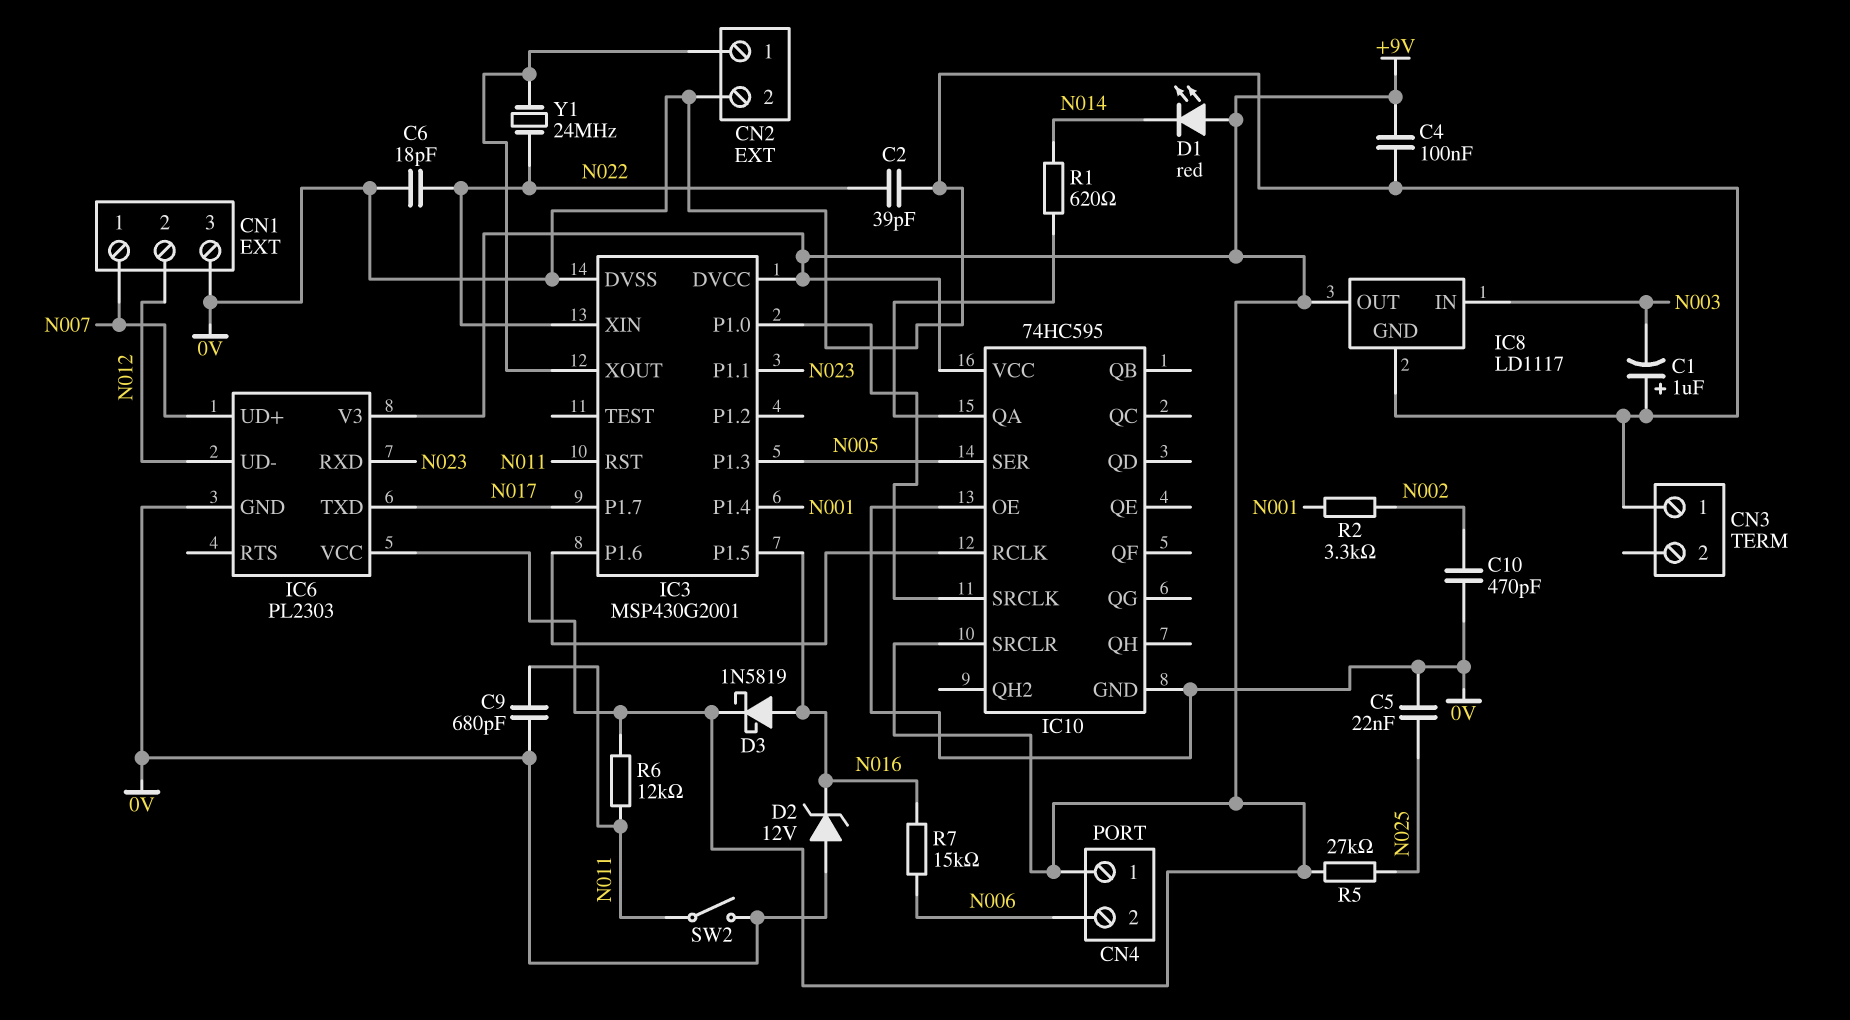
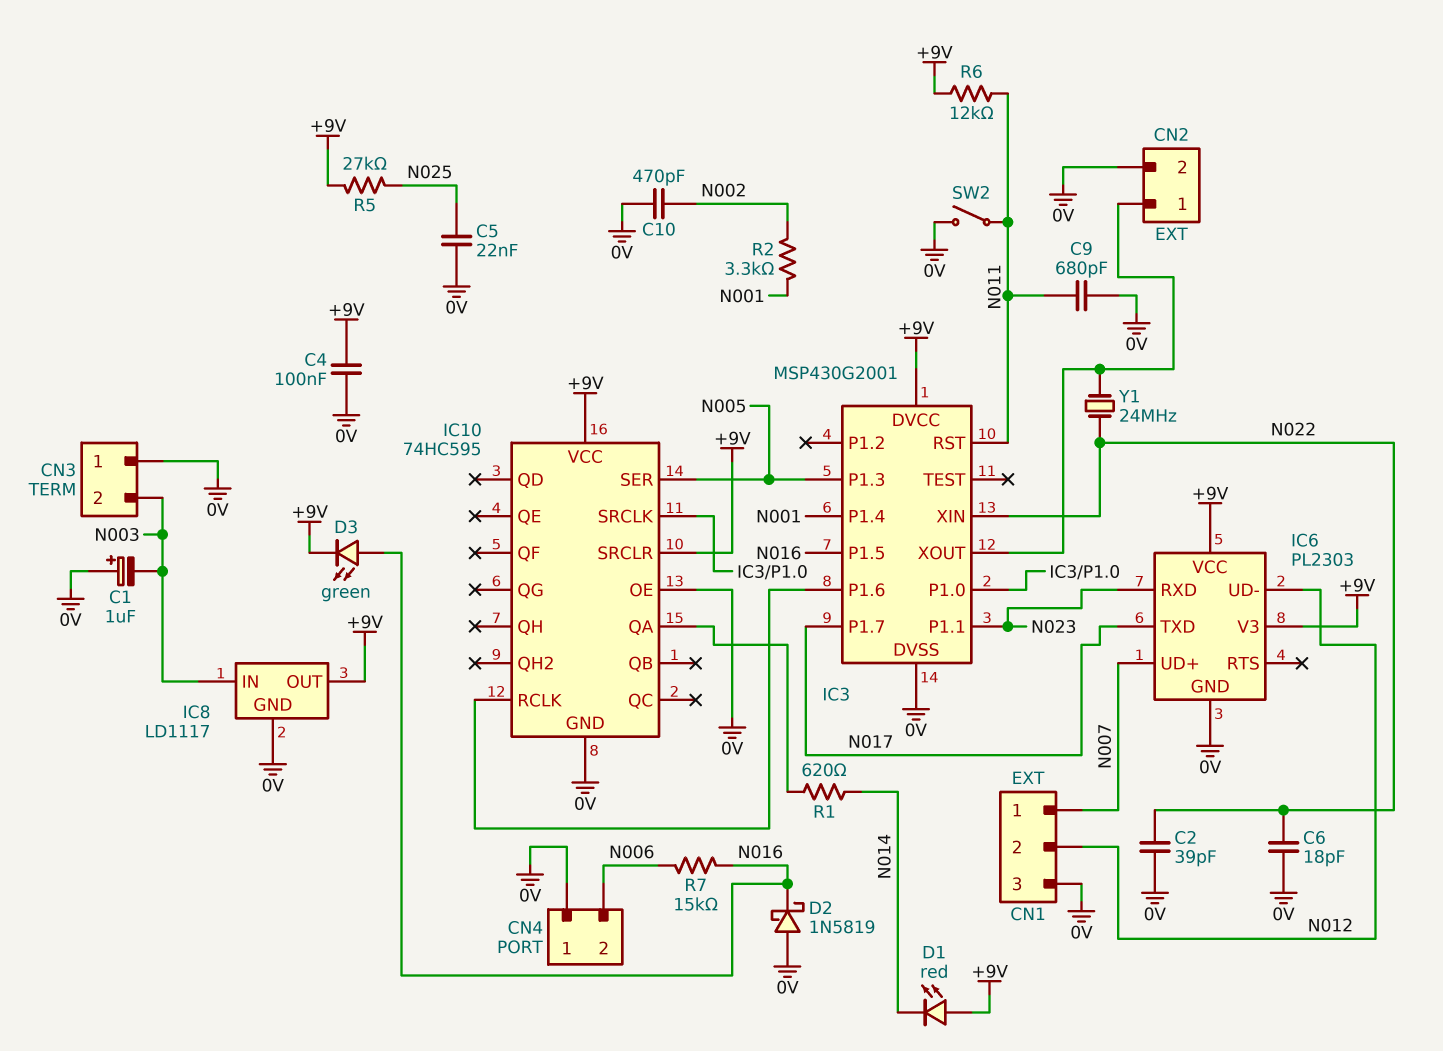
CN3 pin 2: none -> N003
CN4 pin 1: +9V -> 0V
D2: zener 12V (A 0V, K N016) -> schottky 1N5819 (A 0V, K N016)
D3: schottky 1N5819 (A N016, K +9V) -> LED green (A N016, K +9V)

